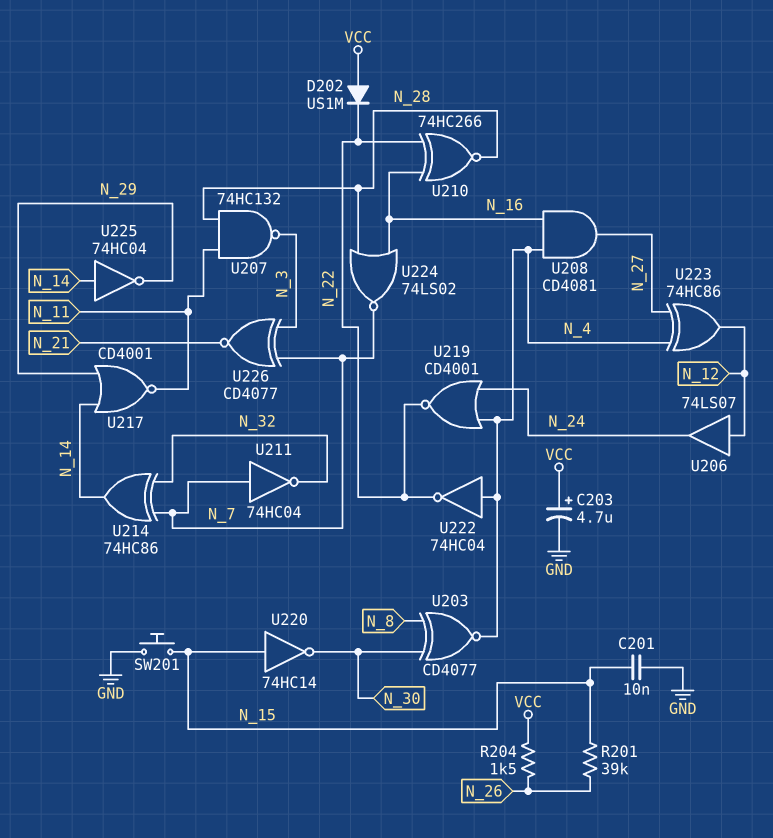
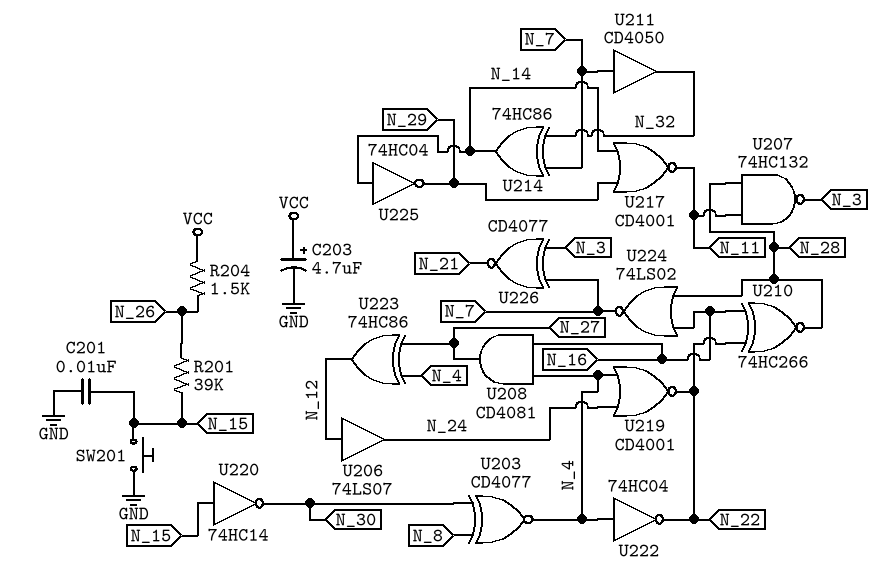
D202: diode US1M (A VCC, K N_22) -> none
U211: NOT 74HC04 (in N_7, out N_32) -> buffer CD4050 (in N_7, out N_32)

